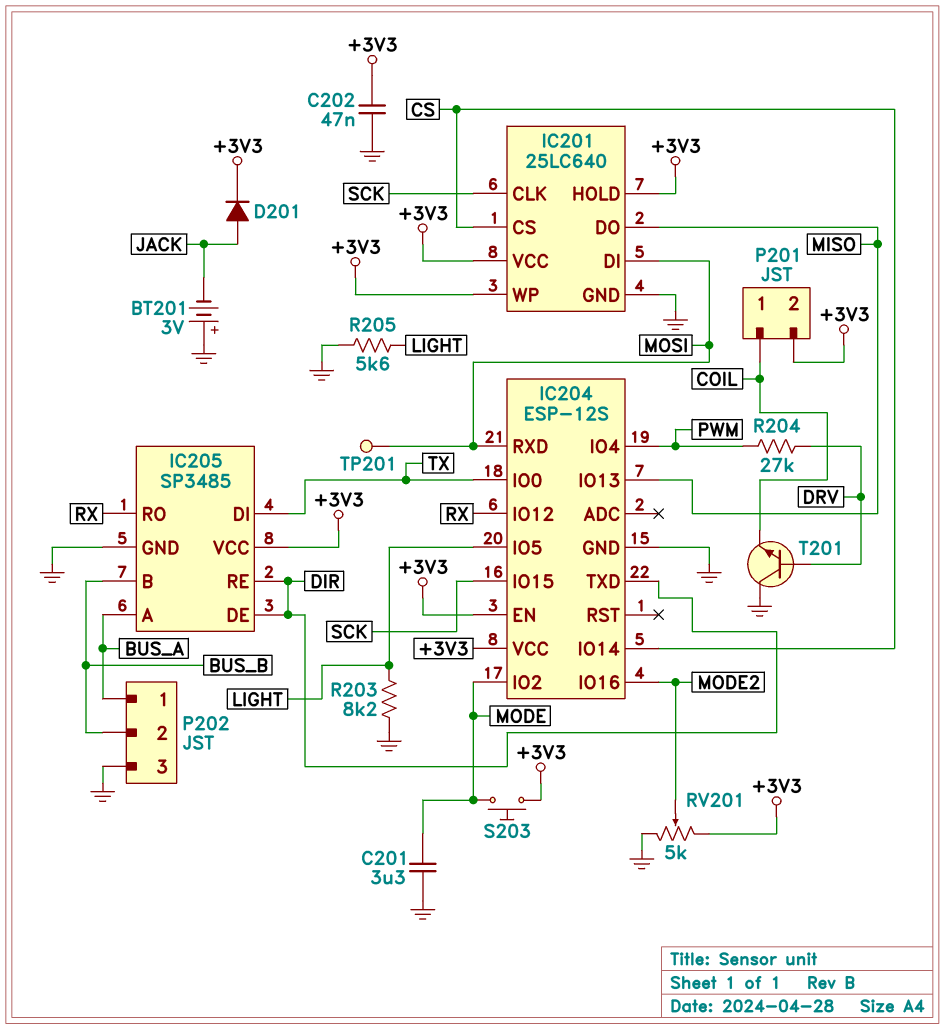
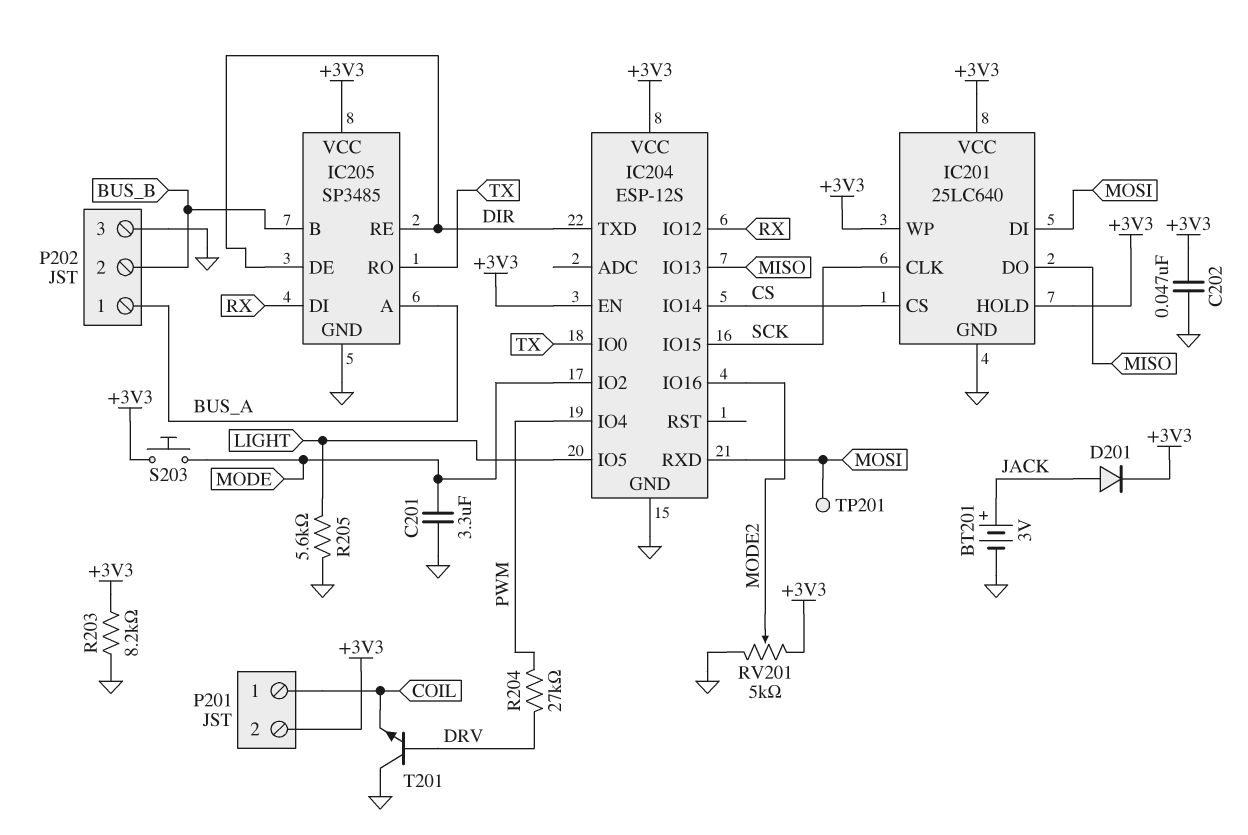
BT201: 3V (plus GND, minus JACK) -> 3V (plus JACK, minus GND)
IC205 pin DI: TX -> RX
IC205 pin RO: RX -> TX
R203: 8.2k (GND, LIGHT) -> 8.2k (+3V3, GND)

